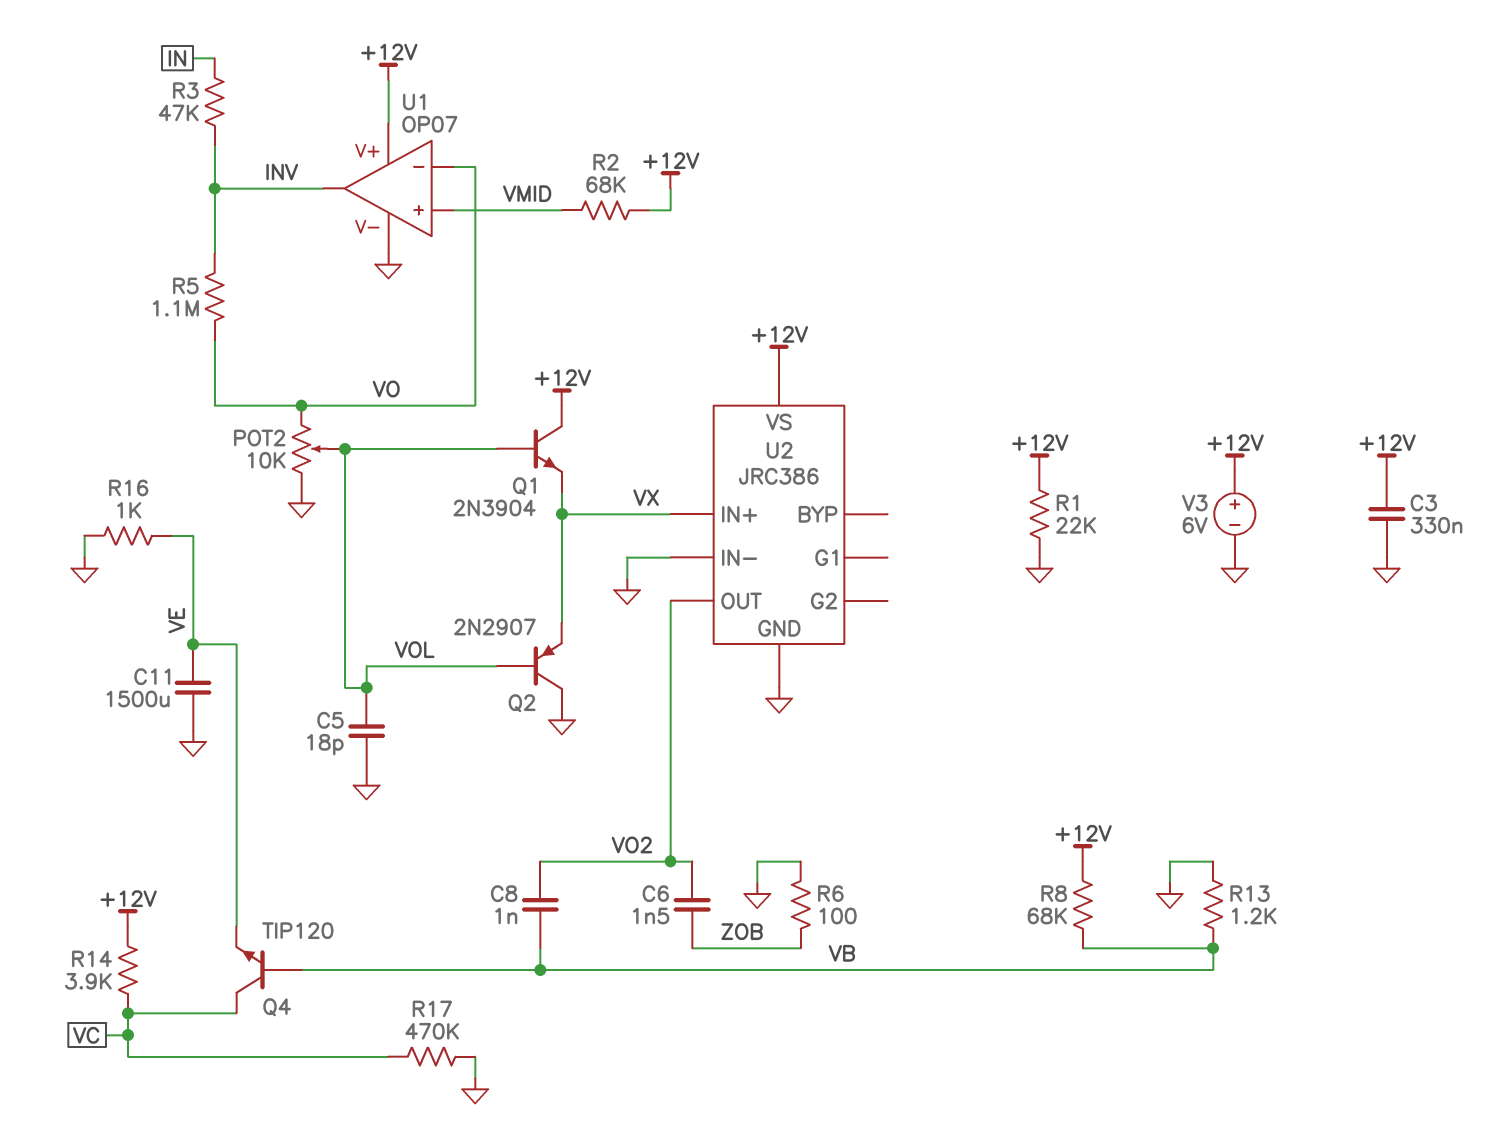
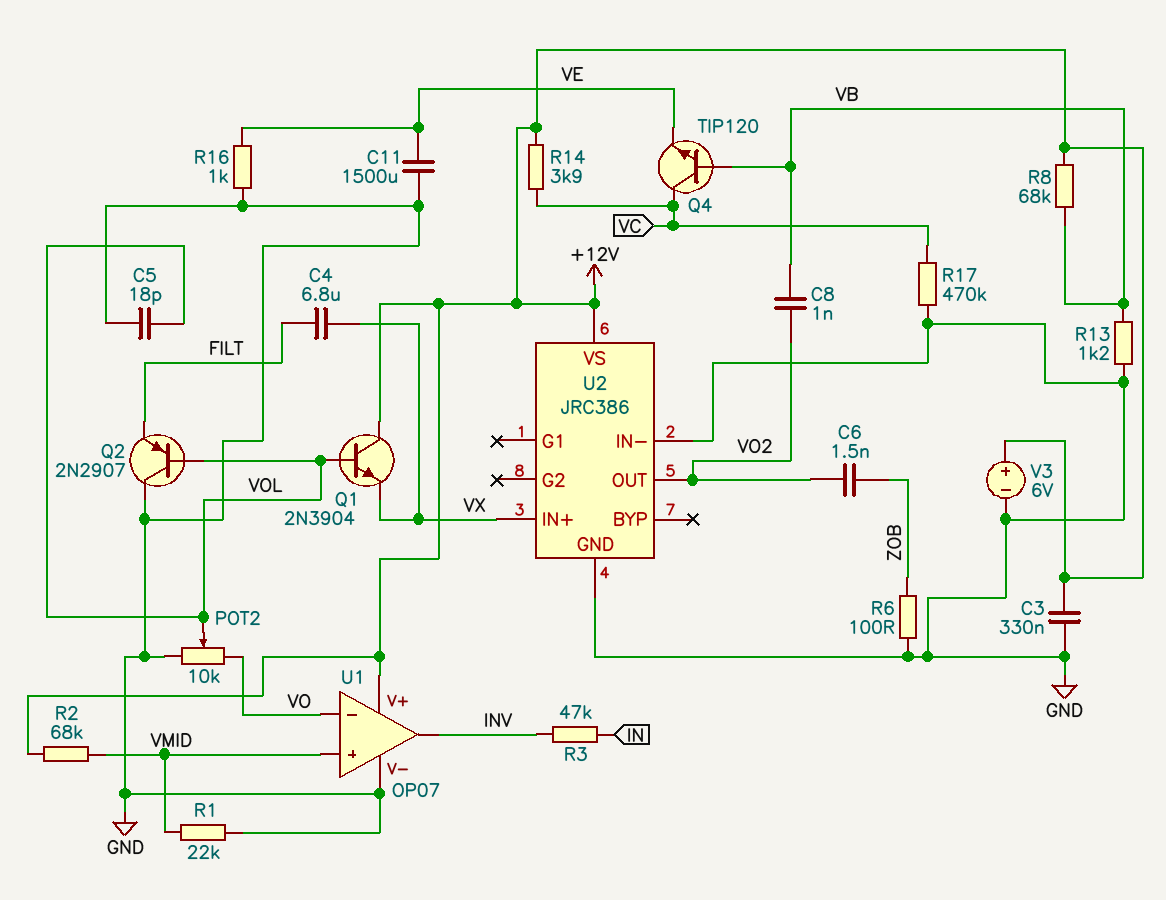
C4: none -> 6.8uF (FILT, VX)
Q2: PNP 2N2907 (B VOL, C GND, E VX) -> PNP 2N2907 (B VOL, C GND, E FILT)
R1: 22k (+12V, GND) -> 22k (GND, VMID)
R5: 1.1M (INV, VO) -> none

